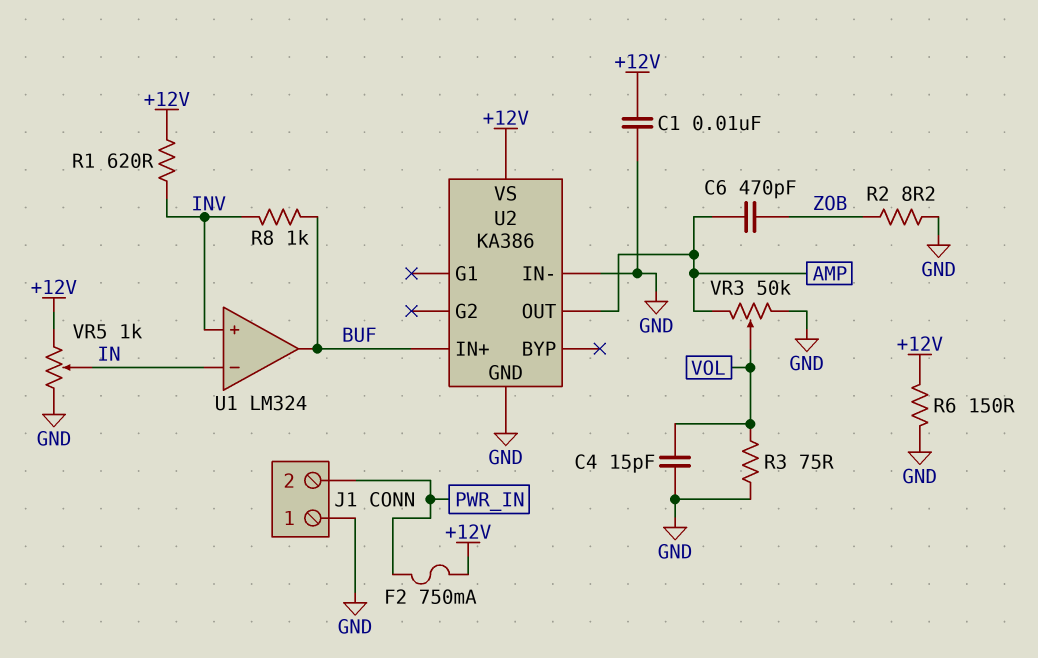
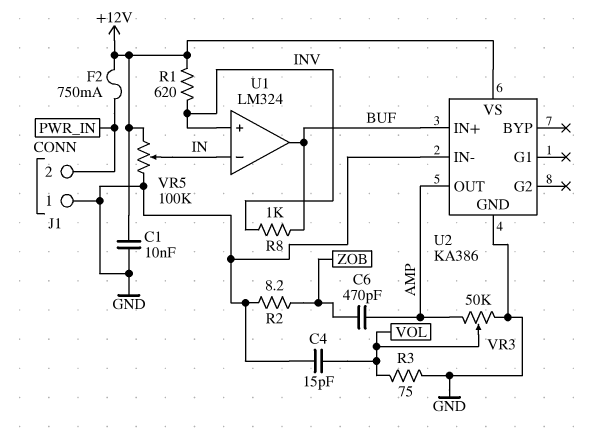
R6: 150 (+12V, GND) -> none
VR5: 1k (+12V, GND, wiper IN) -> 100k (+12V, GND, wiper IN)

